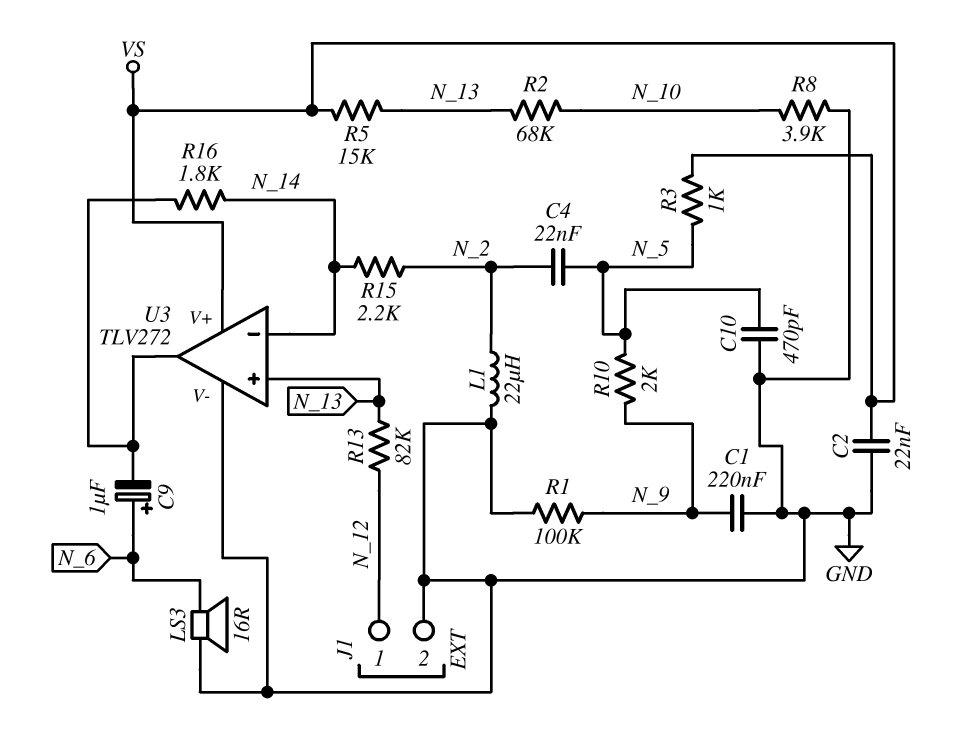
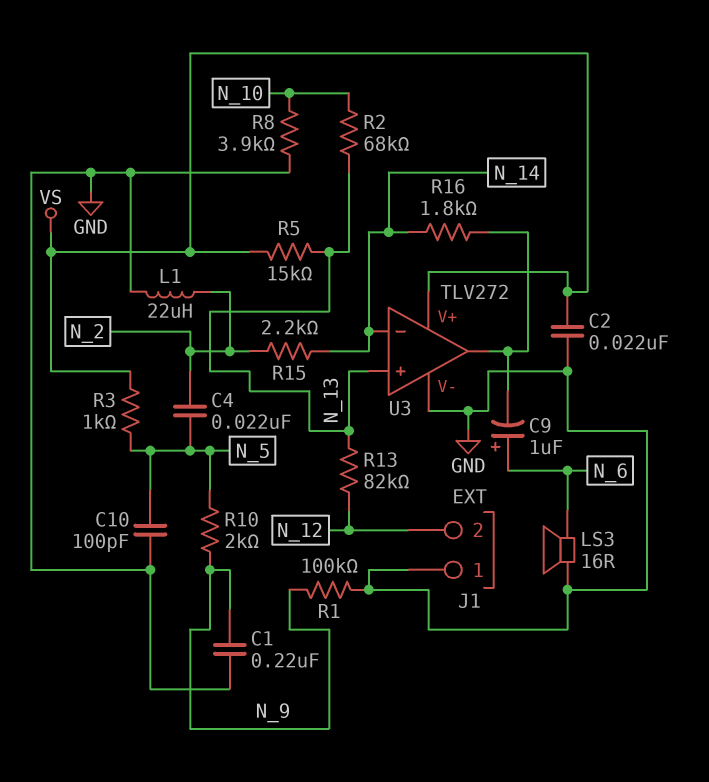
C10: 470pF (GND, N_5) -> 100pF (GND, N_5)
J1 pin 1: N_12 -> GND
J1 pin 2: GND -> N_12

